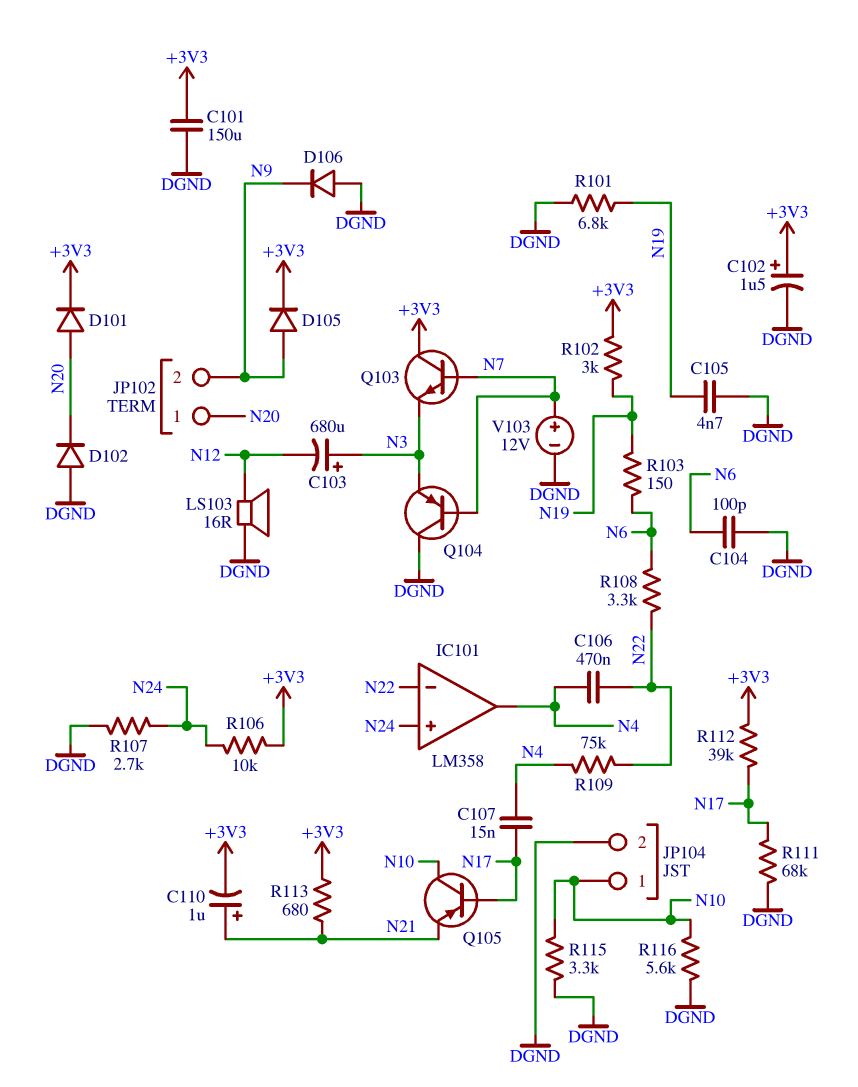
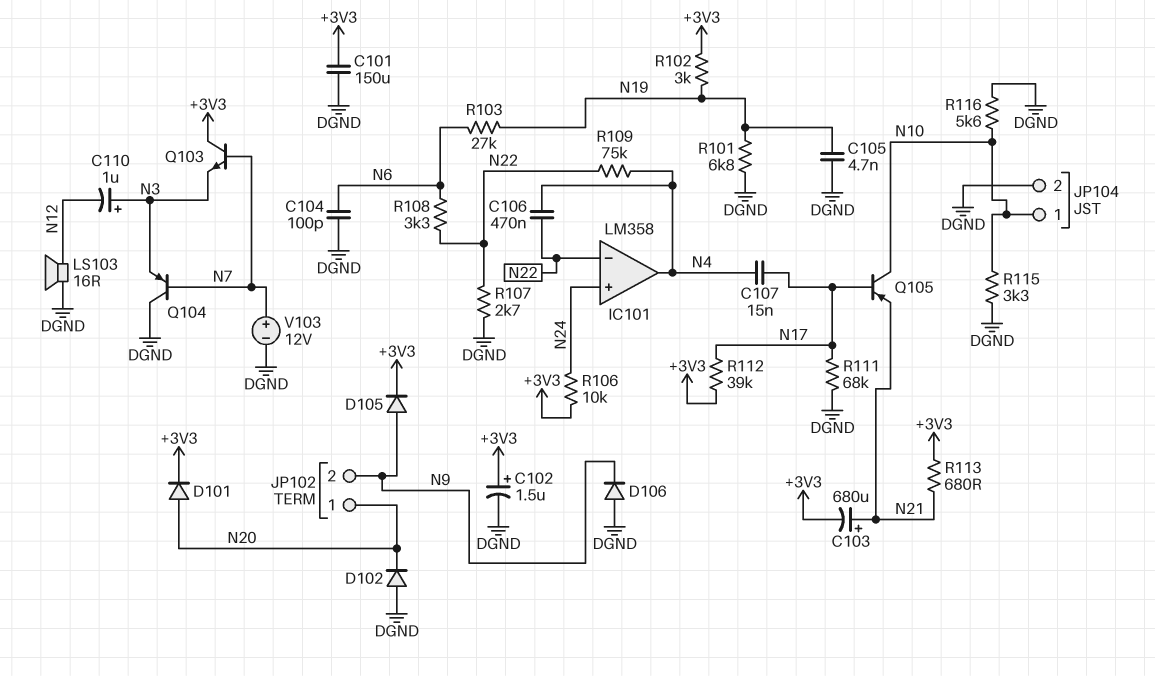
C103: 680uF (plus N3, minus N12) -> 680uF (plus N21, minus +3V3)
C110: 1uF (plus N21, minus +3V3) -> 1uF (plus N3, minus N12)
R103: 150 (N6, N19) -> 27k (N6, N19)
R107: 2.7k (DGND, N24) -> 2.7k (DGND, N22)

